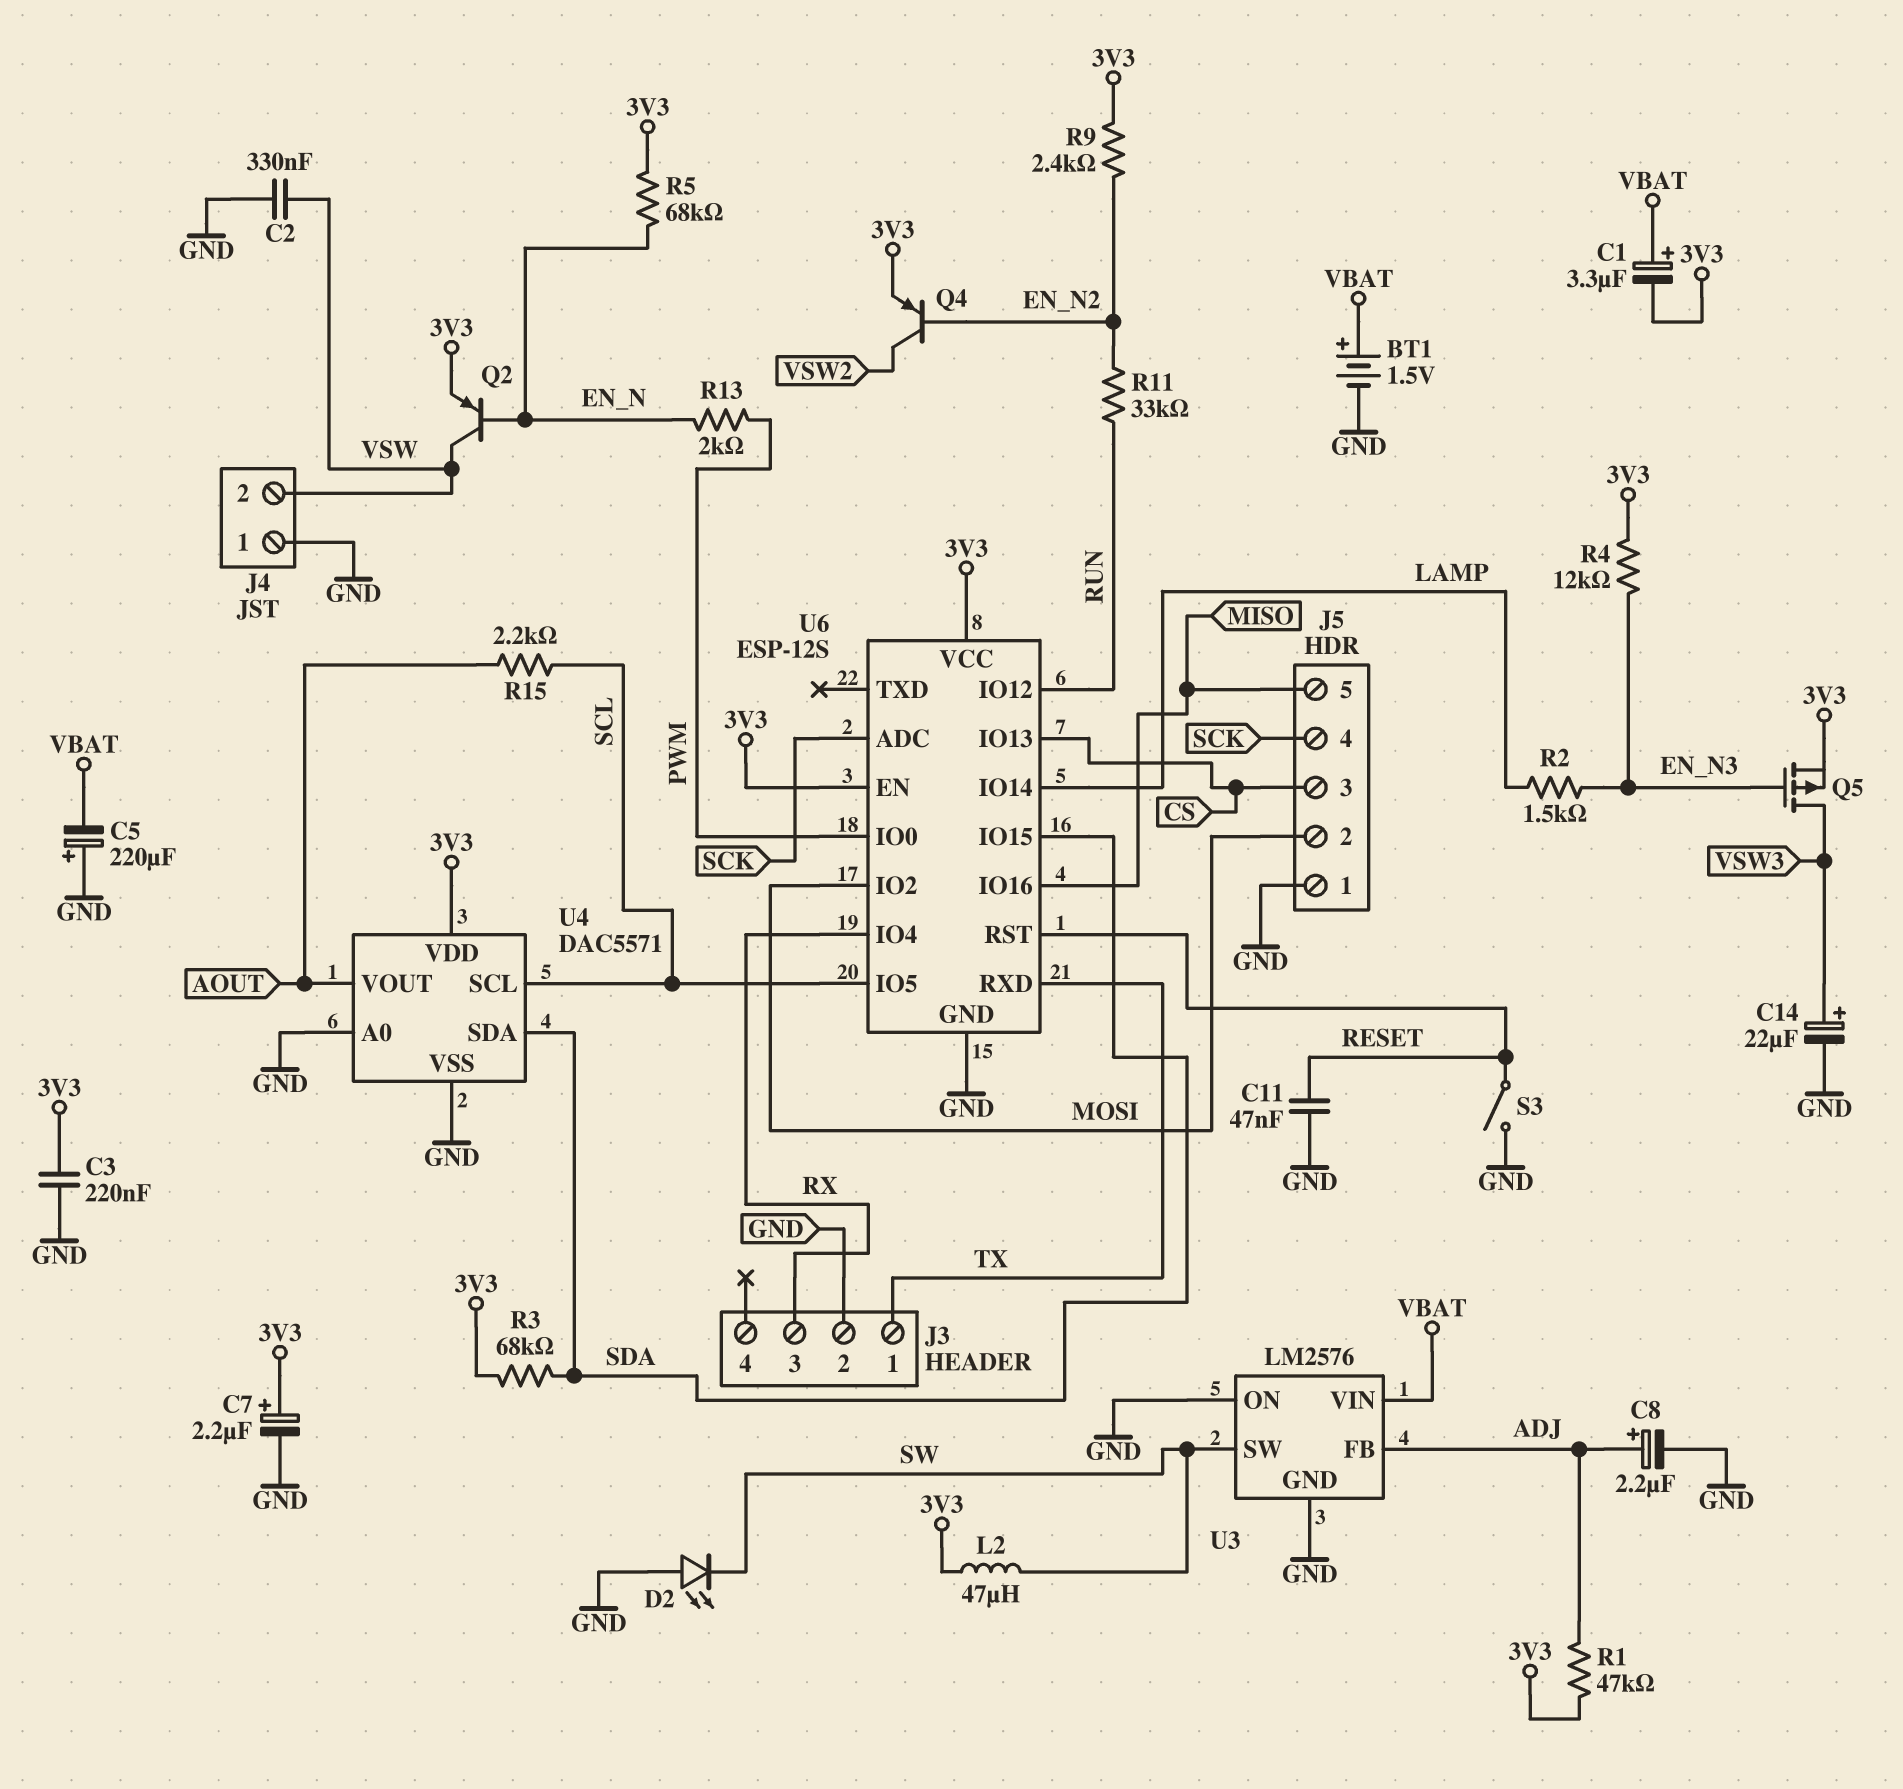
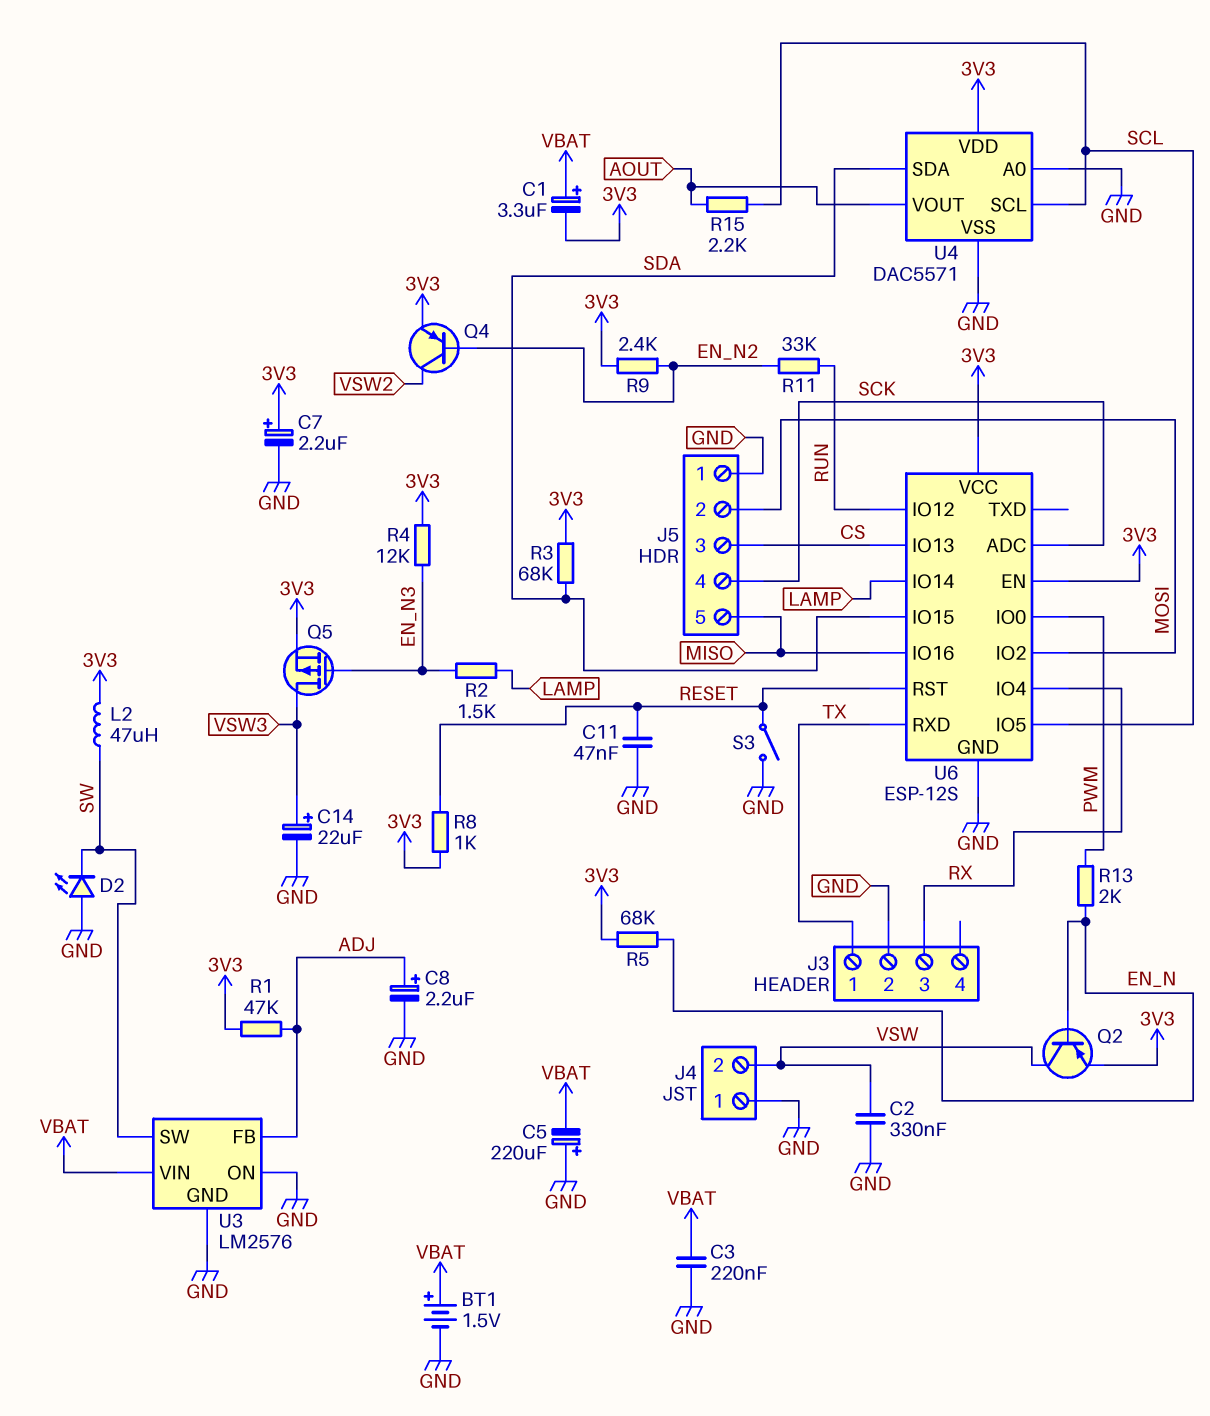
C3: 220nF (3V3, GND) -> 220nF (GND, VBAT)
R8: none -> 1k (3V3, RESET)

